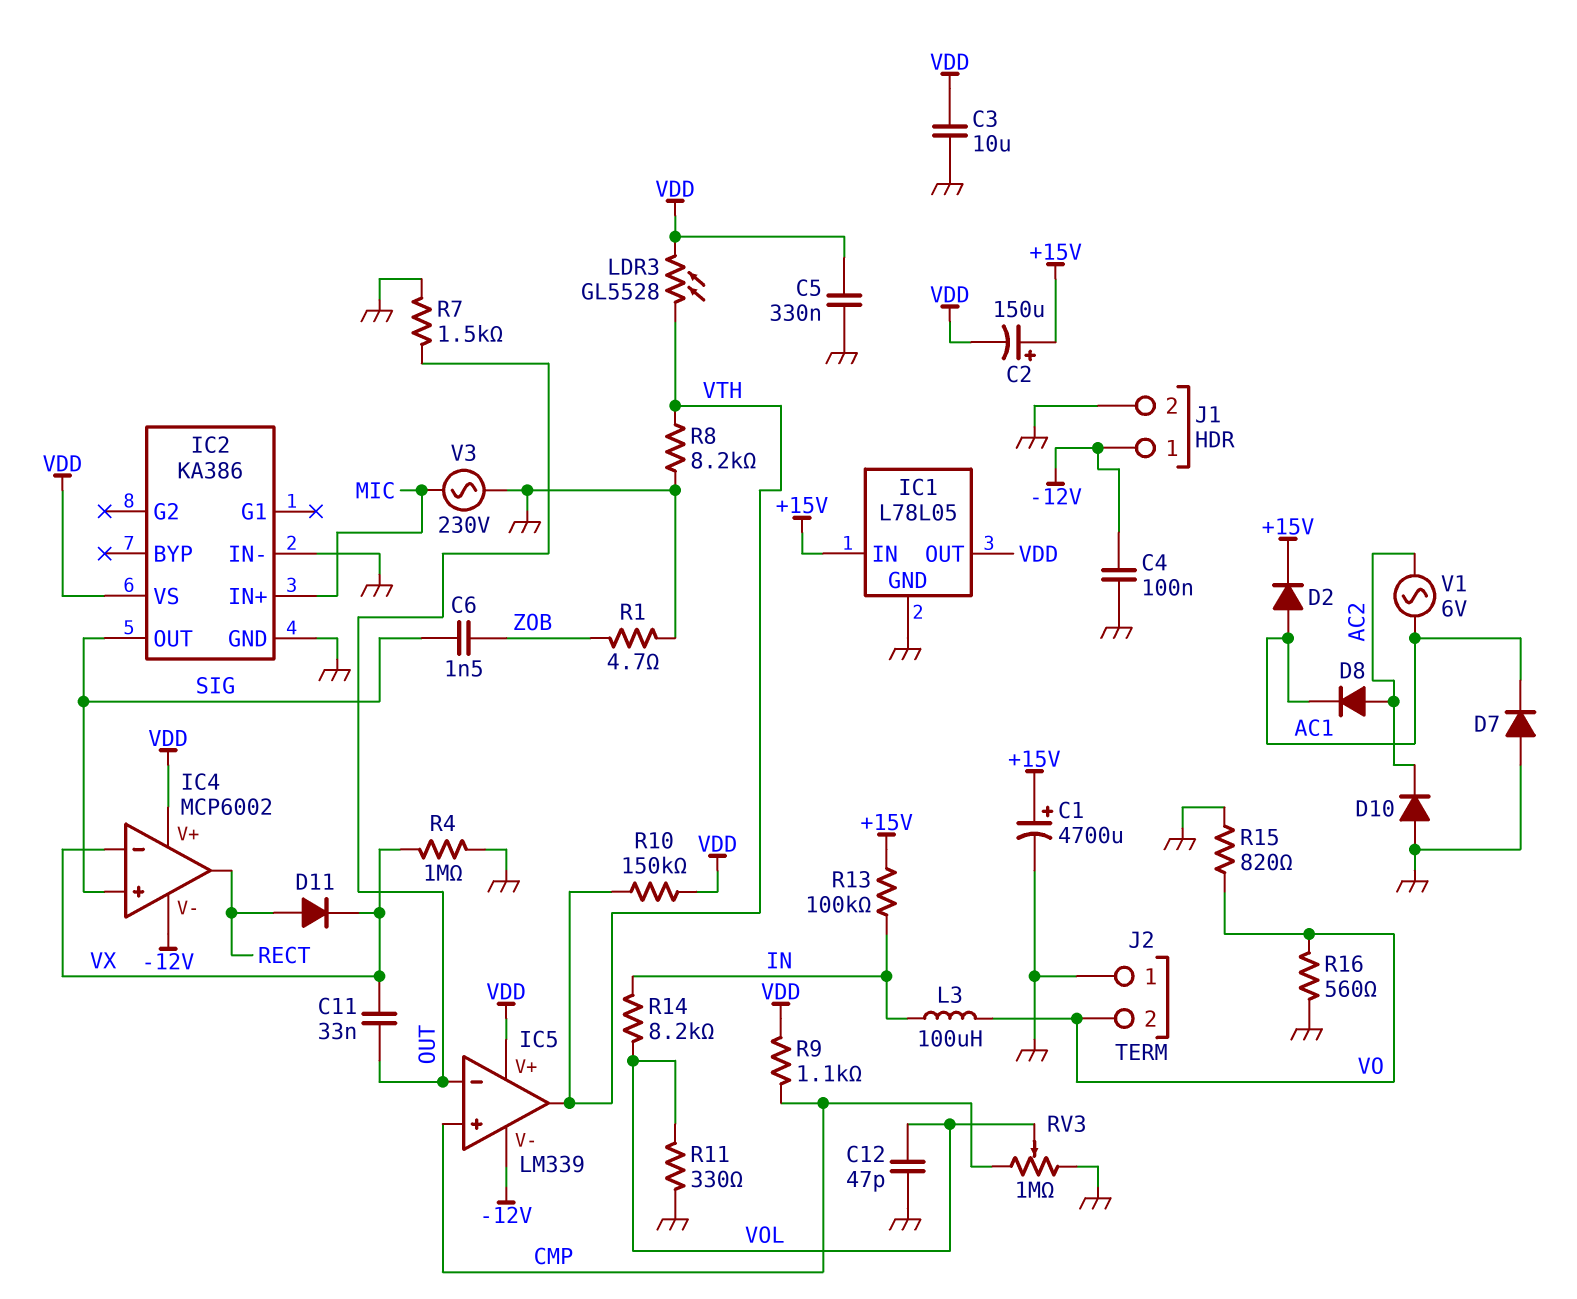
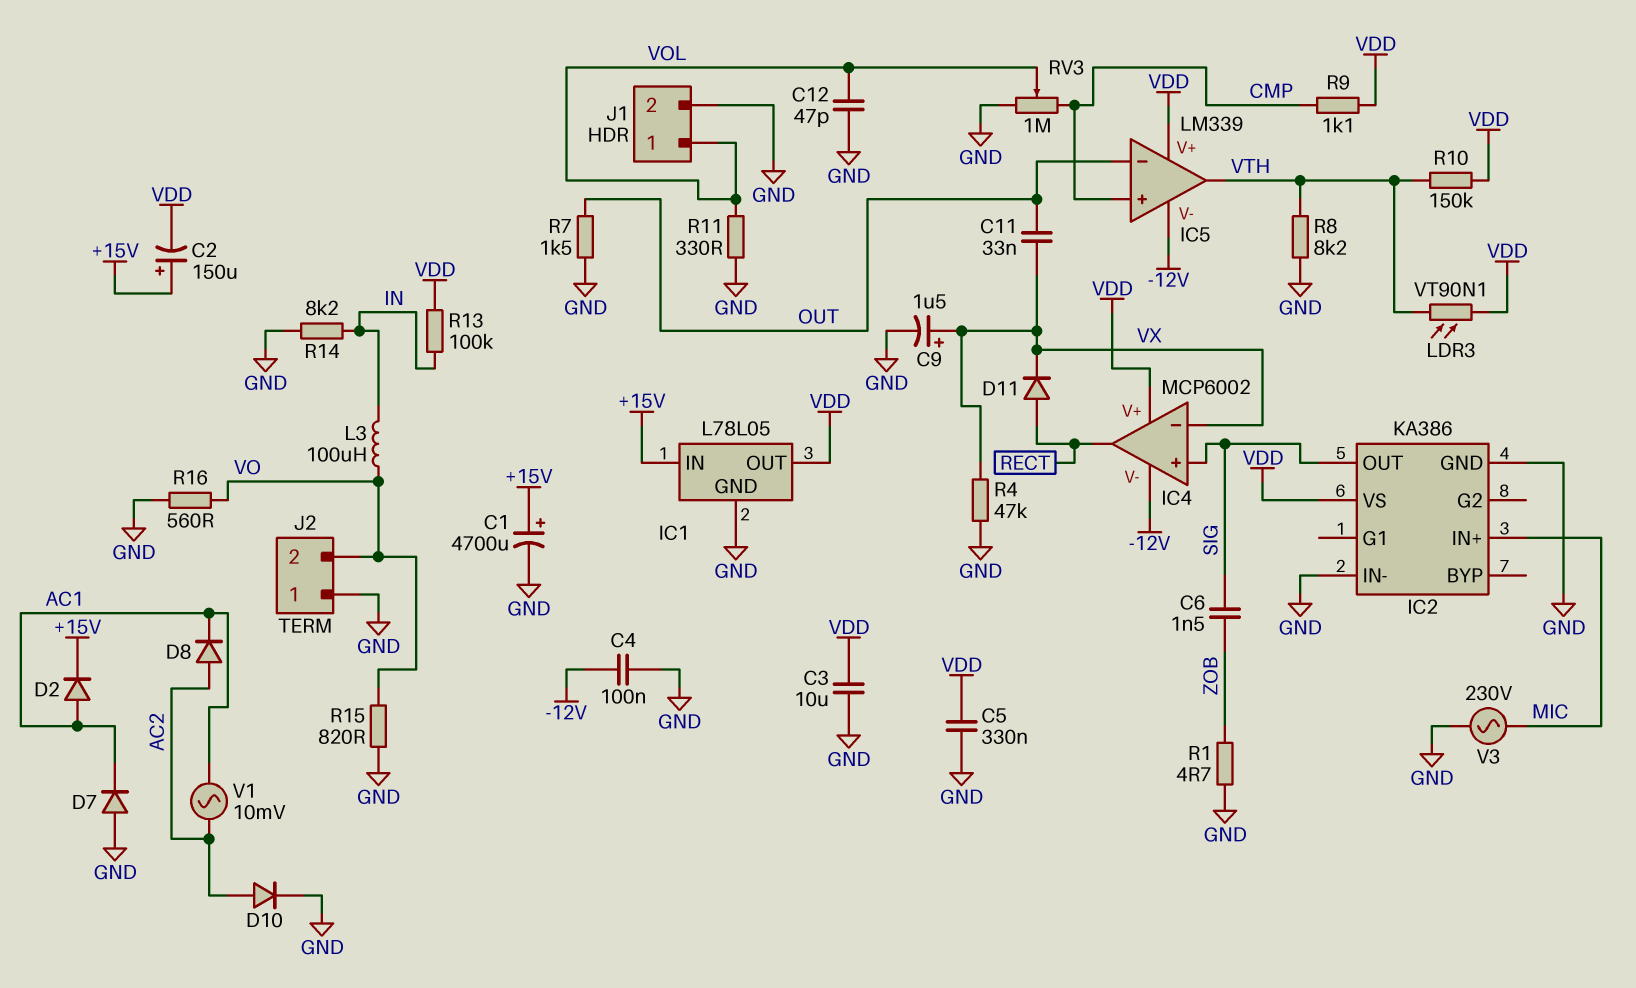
C9: none -> 1.5uF (plus VX, minus GND)
D10: diode (A GND, K AC2) -> diode (A AC2, K GND)
J1 pin 1: -12V -> VOL
LDR3: GL5528 (VDD, VTH) -> VT90N1 (VDD, VTH)
R4: 1M (GND, VX) -> 47k (GND, VX)
R13: 100k (+15V, IN) -> 100k (IN, VDD)
R14: 8.2k (IN, VOL) -> 8.2k (GND, IN)
V1: AC 6V (AC1, AC2) -> AC 10mV (AC1, AC2)

